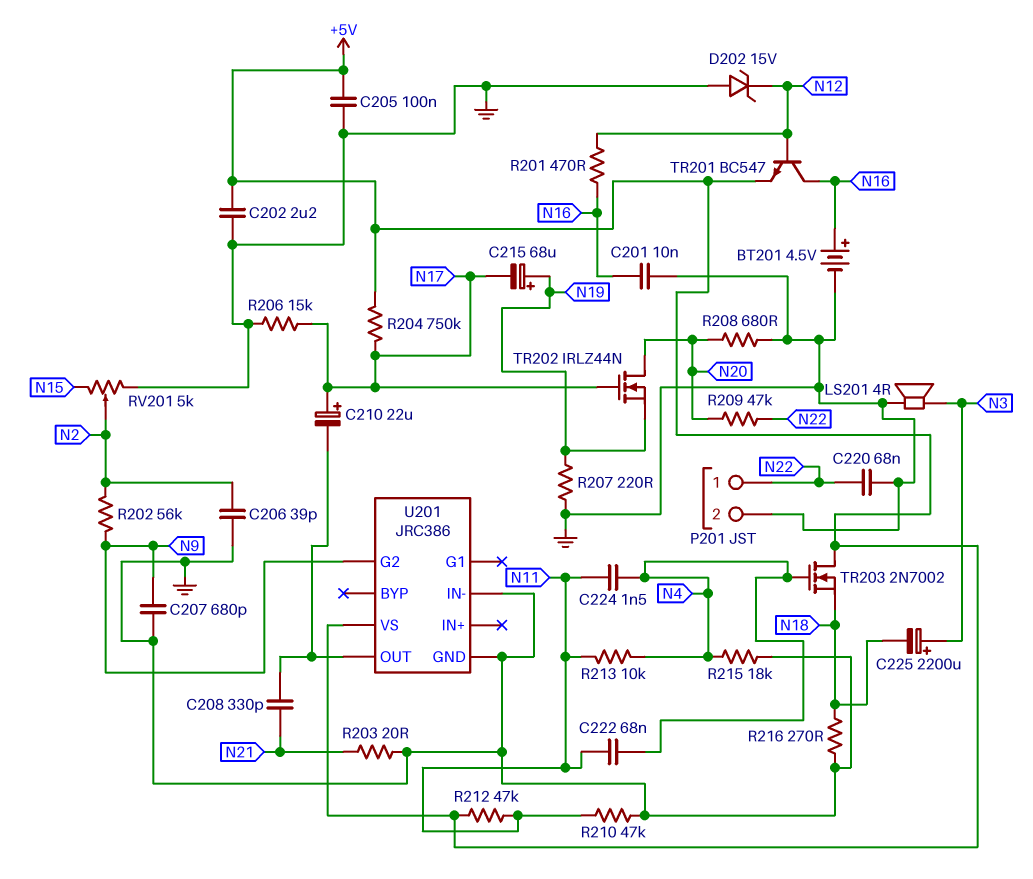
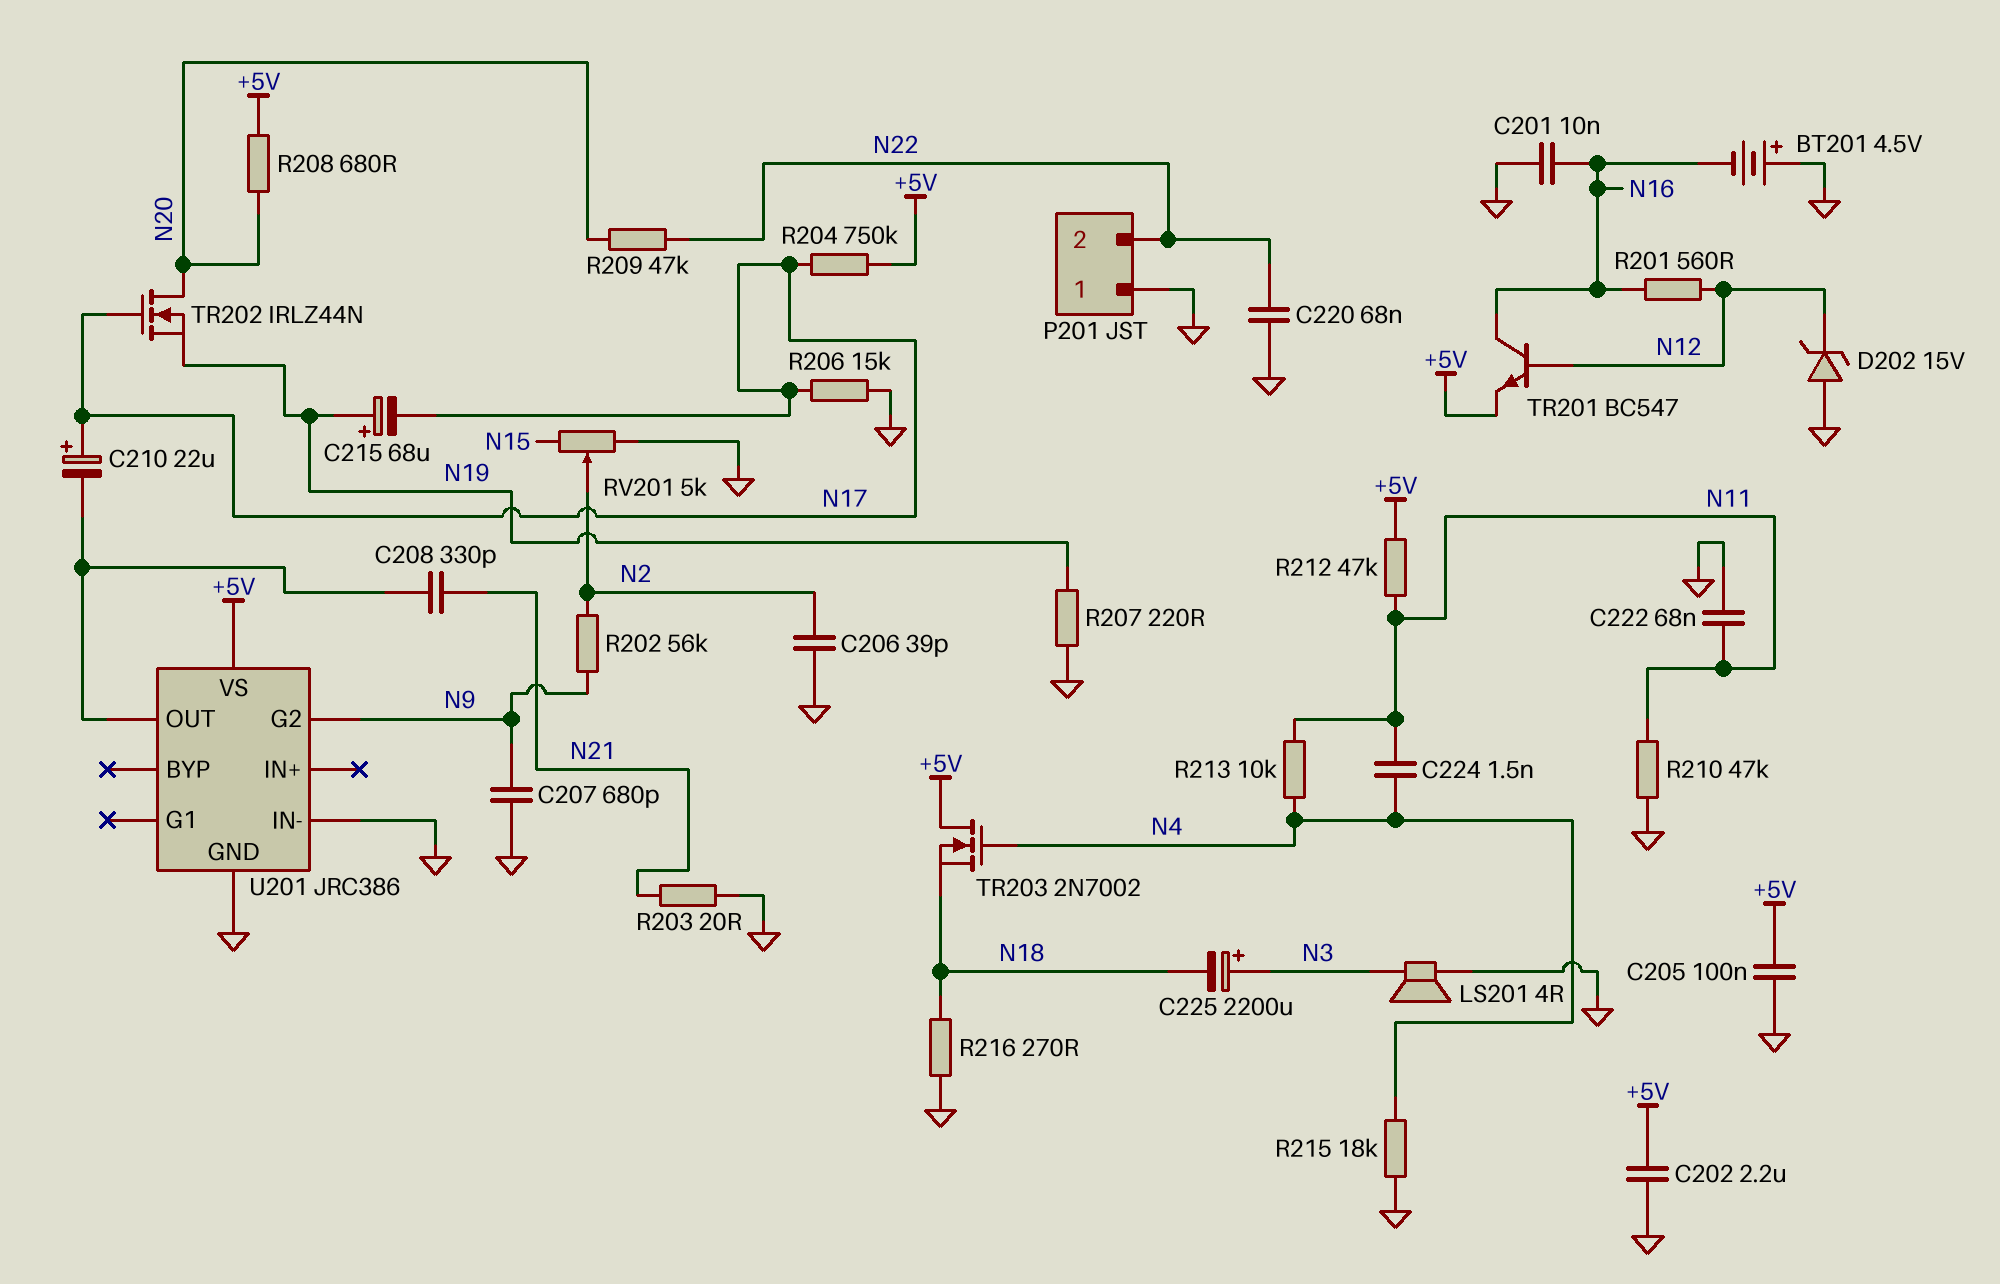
BT201: 4.5V (plus N16, minus GND) -> 4.5V (plus GND, minus N16)
C222: 68nF (N4, N11) -> 68nF (GND, N11)
P201 pin 1: N22 -> GND
P201 pin 2: GND -> N22
R201: 470 (N12, N16) -> 560 (N12, N16)
R208: 680 (GND, N20) -> 680 (+5V, N20)

